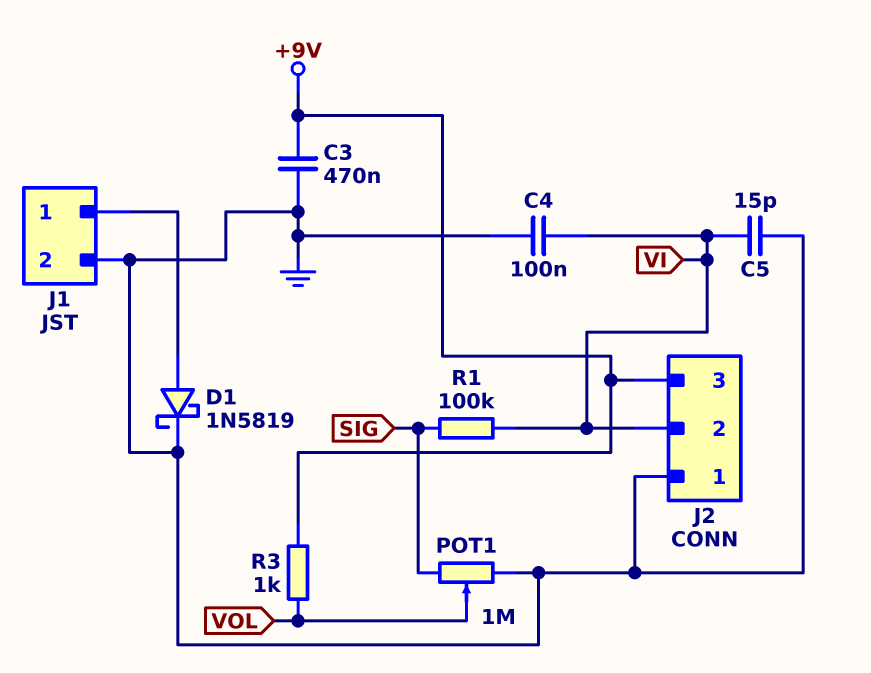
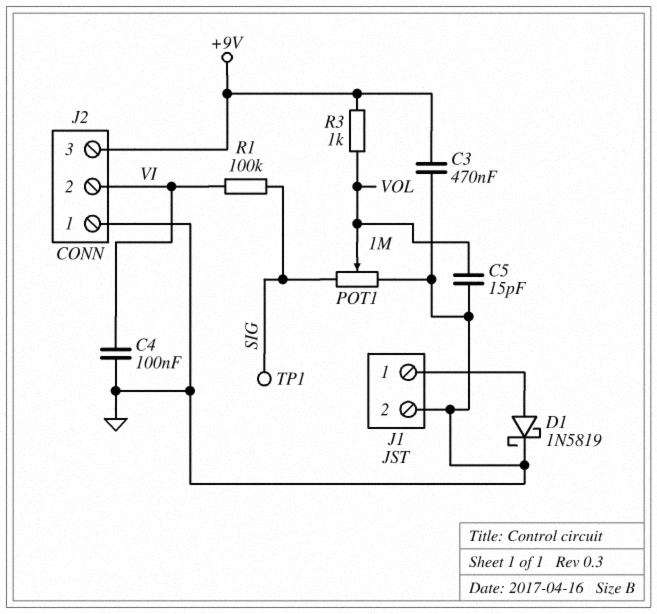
C5: 15pF (GND, VI) -> 15pF (GND, VOL)
TP1: none -> test point (SIG)

